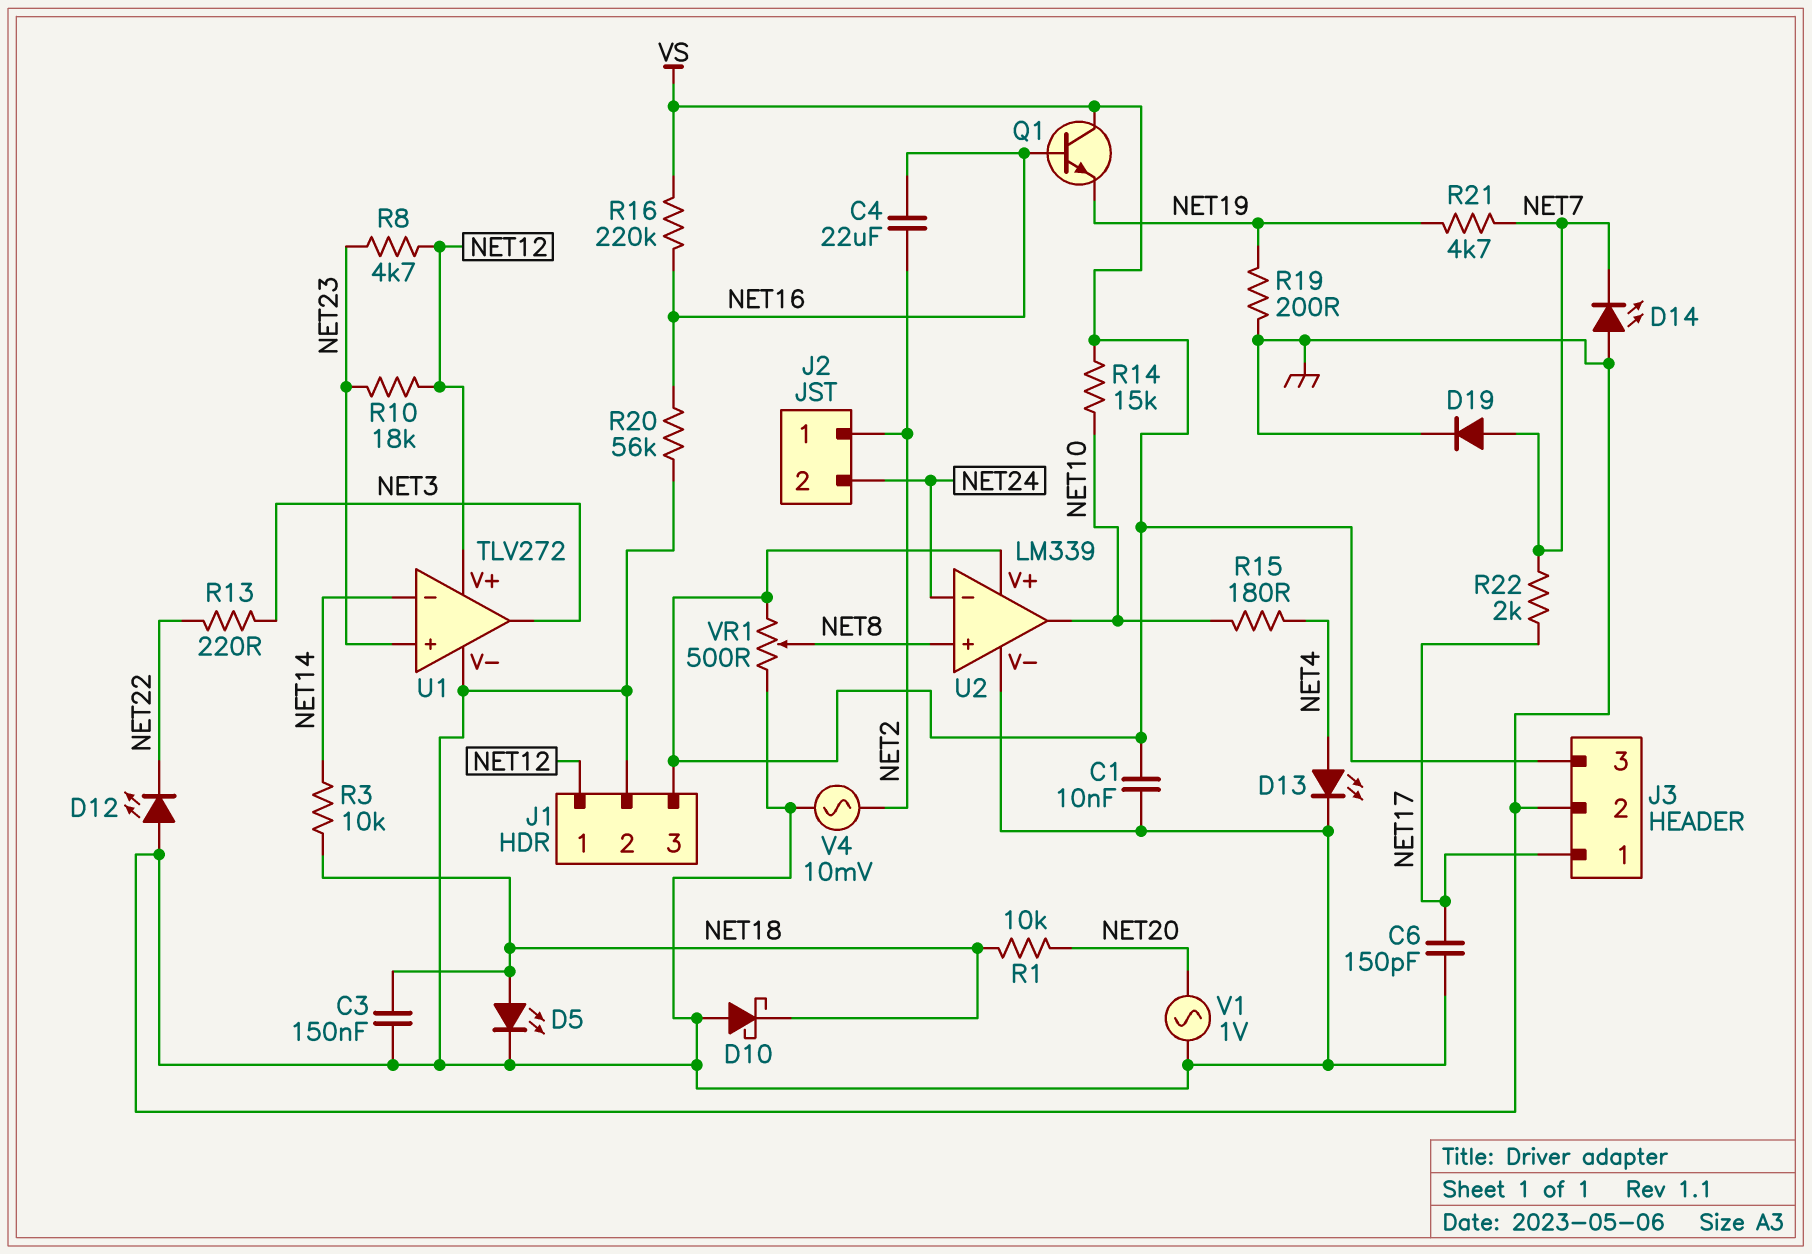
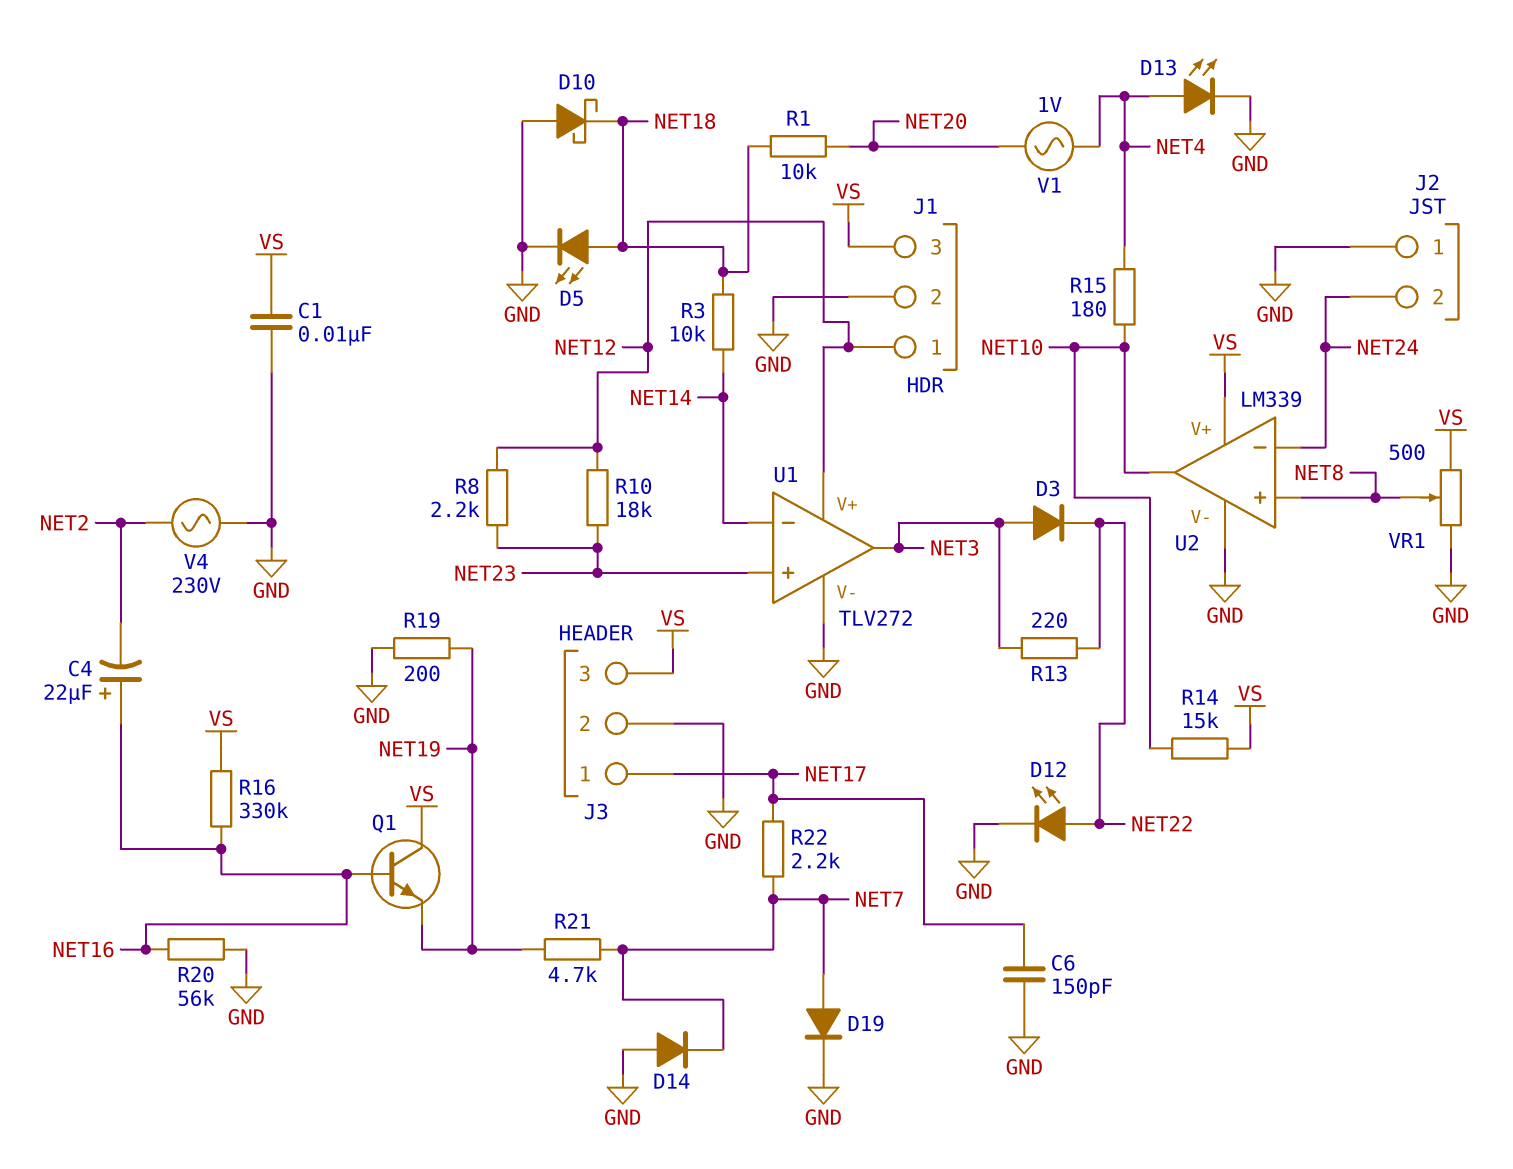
C3: 150nF (GND, NET18) -> none
C4: 22uF (NET2, NET16) -> 22uF (plus NET16, minus NET2)
D3: none -> diode (A NET3, K NET22)
D12: LED (A GND, K NET22) -> LED (A NET22, K GND)
D14: LED (A GND, K NET7) -> diode (A GND, K NET7)
J2 pin 1: NET2 -> GND
R8: 4.7k (NET12, NET23) -> 2.2k (NET12, NET23)
R16: 220k (NET16, VS) -> 330k (NET16, VS)
R22: 2k (NET7, NET17) -> 2.2k (NET7, NET17)
V1: AC 1V (GND, NET20) -> AC 1V (NET4, NET20)
V4: AC 10mV (GND, NET2) -> AC 230V (GND, NET2)

